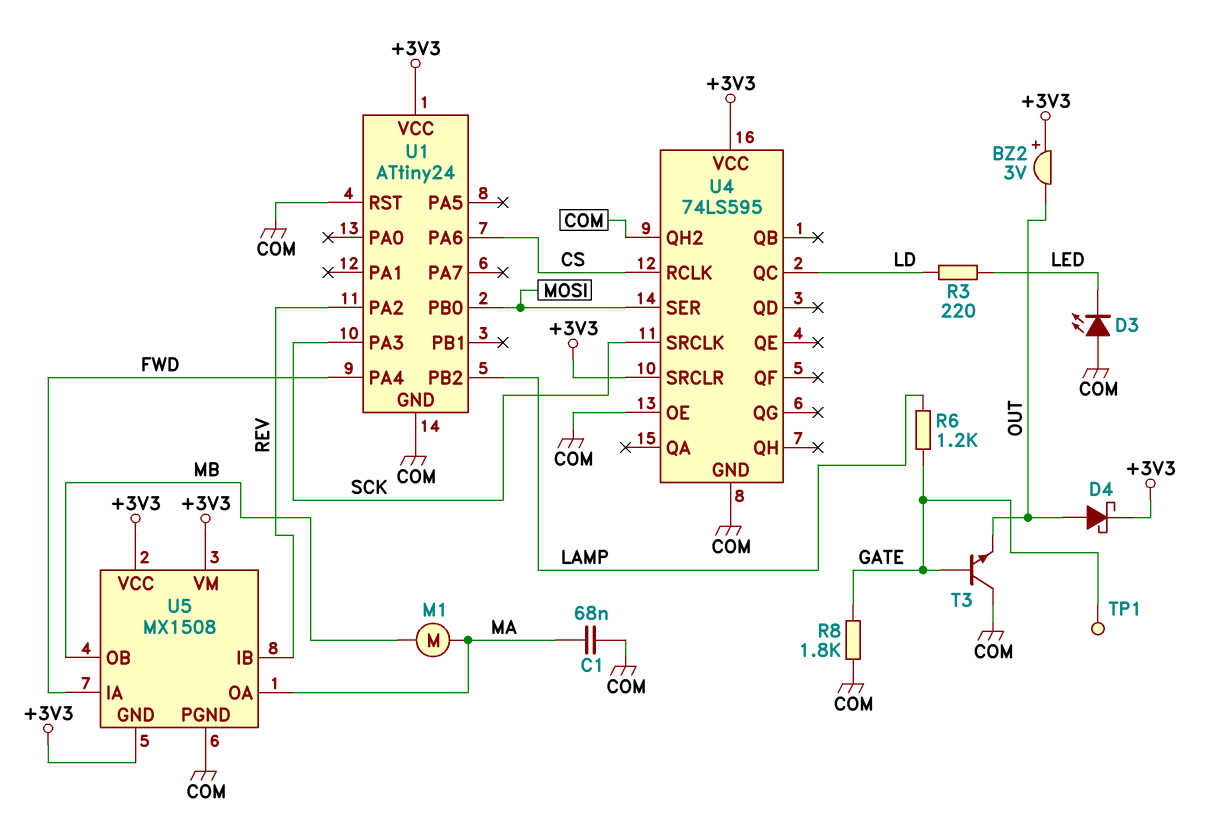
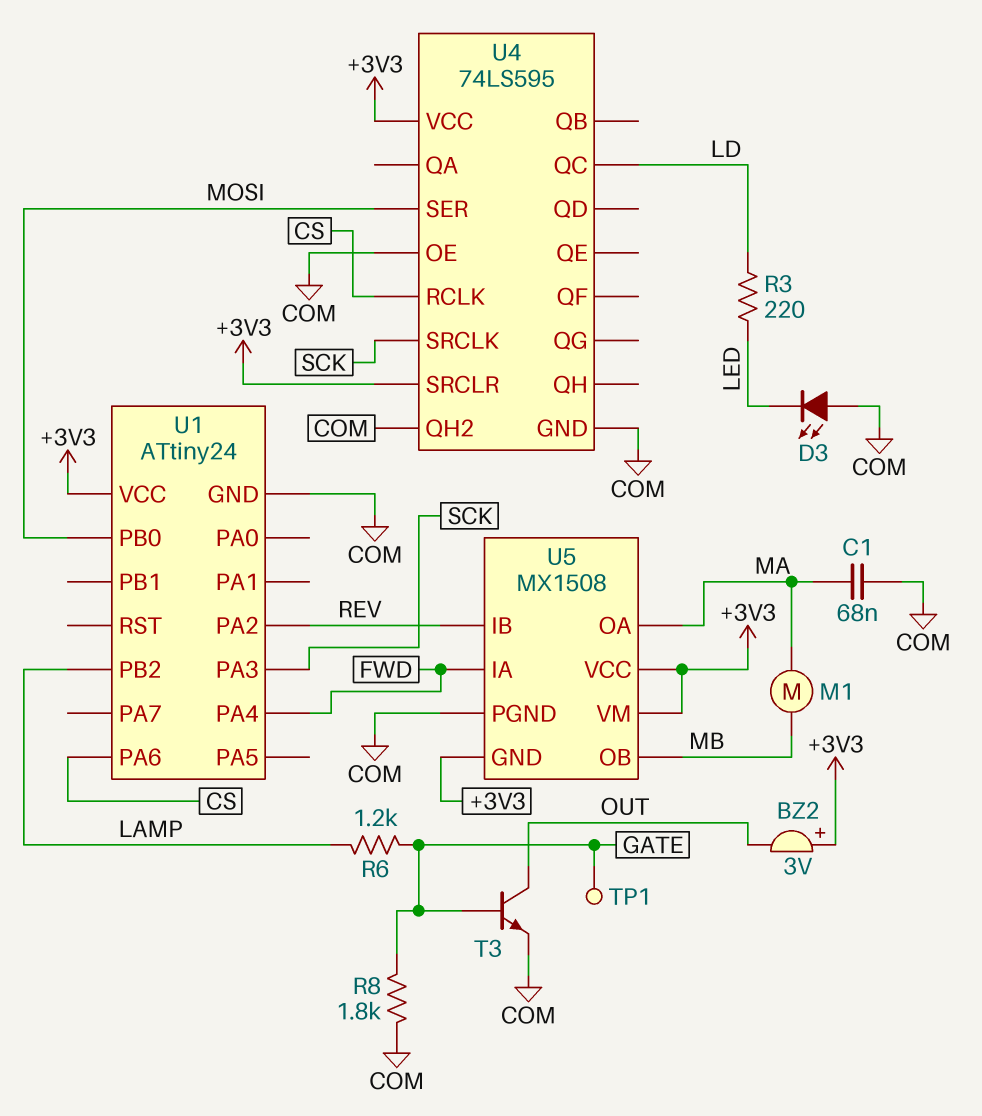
D4: schottky (A OUT, K +3V3) -> none
T3: NPN (B GATE, C COM, E OUT) -> NPN (B GATE, C OUT, E COM)
U1 pin RST: COM -> none

